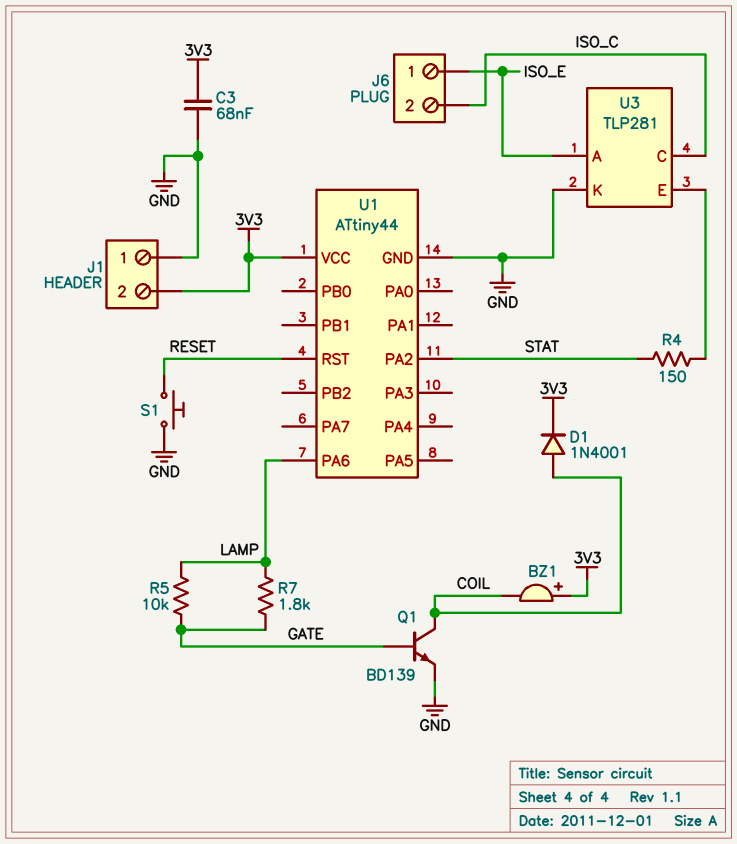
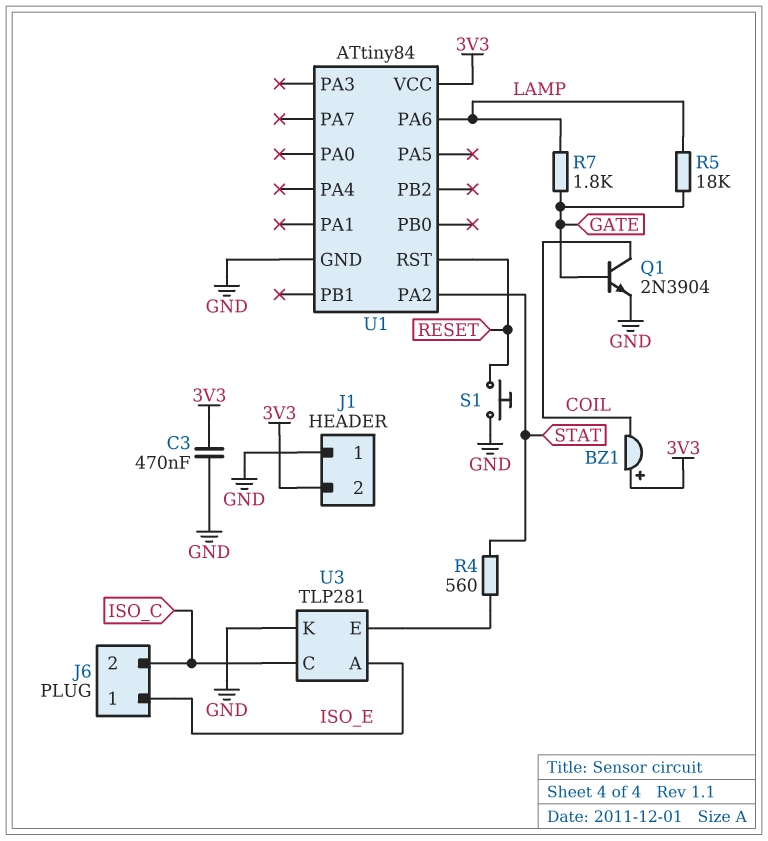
C3: 68nF (3V3, GND) -> 470nF (3V3, GND)
D1: diode 1N4001 (A COIL, K 3V3) -> none
Q1: NPN BD139 (B GATE, C COIL, E GND) -> NPN 2N3904 (B GATE, C COIL, E GND)
R4: 150 (STAT, U3/E) -> 560 (STAT, U3/E)
R5: 10k (GATE, LAMP) -> 18k (GATE, LAMP)
U1: ATtiny44 -> ATtiny84

